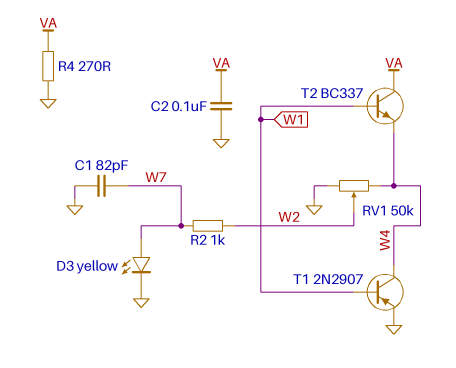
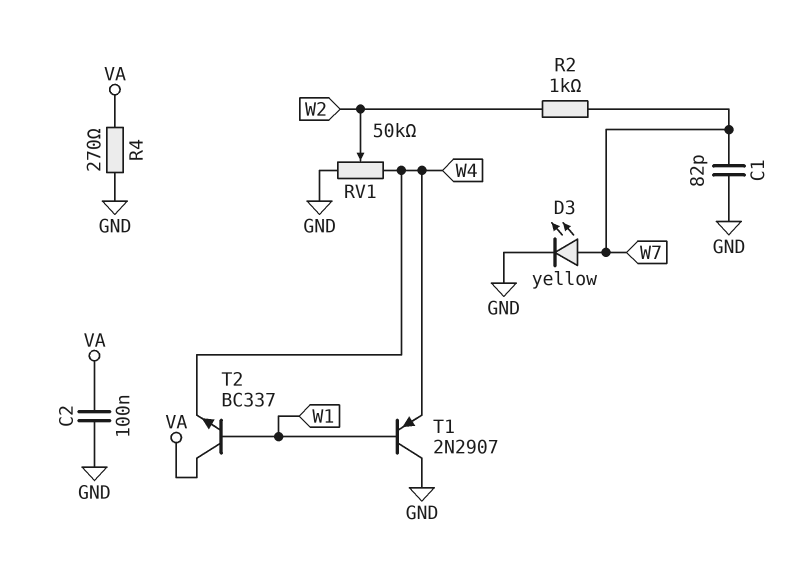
T1: PNP 2N2907 (B W1, C W4, E GND) -> PNP 2N2907 (B W1, C GND, E W4)

